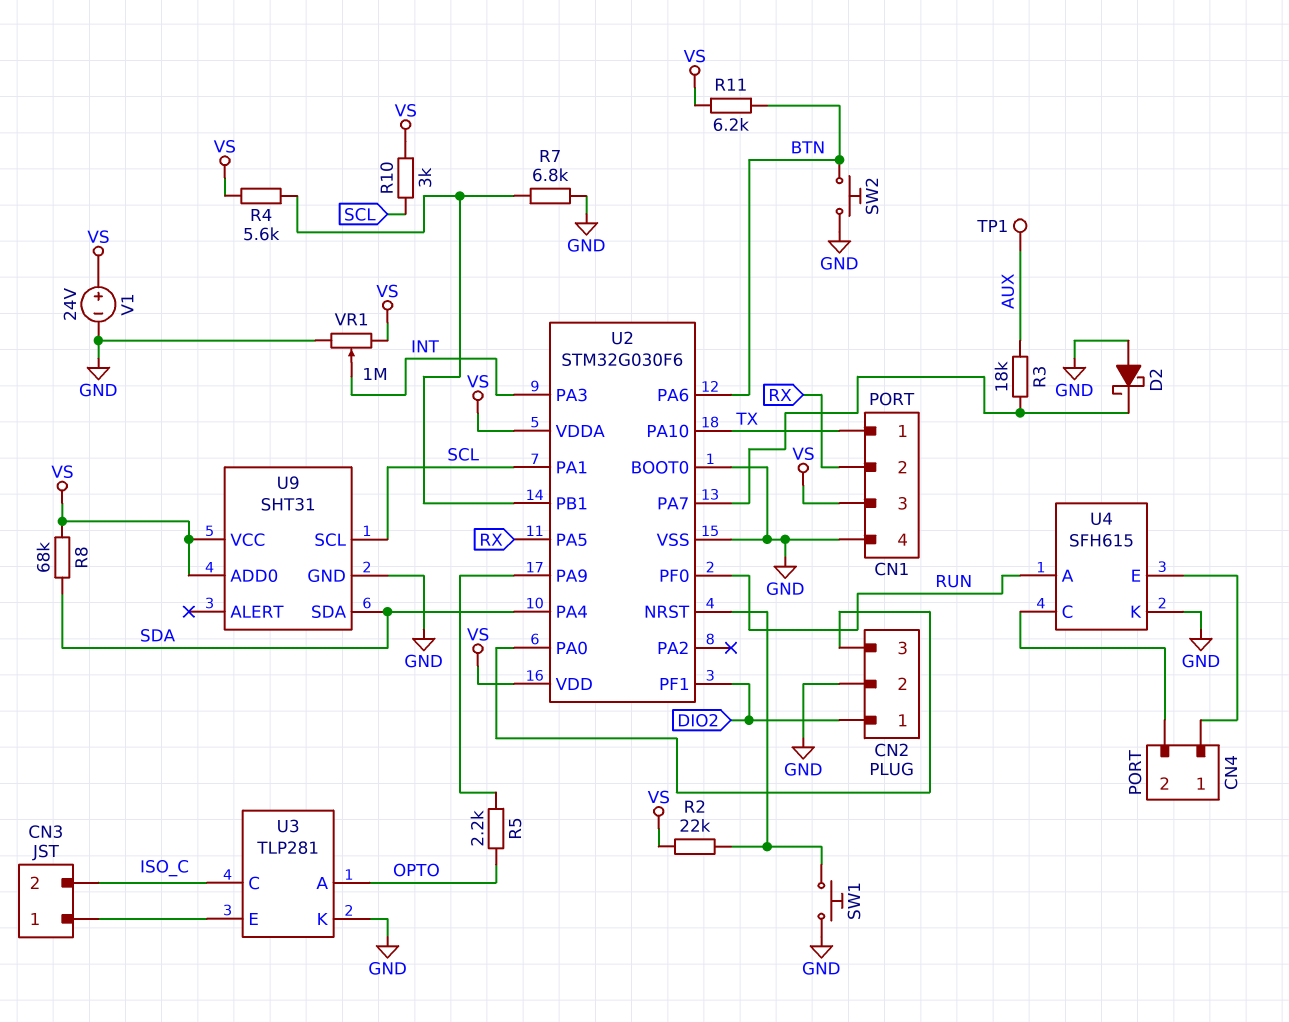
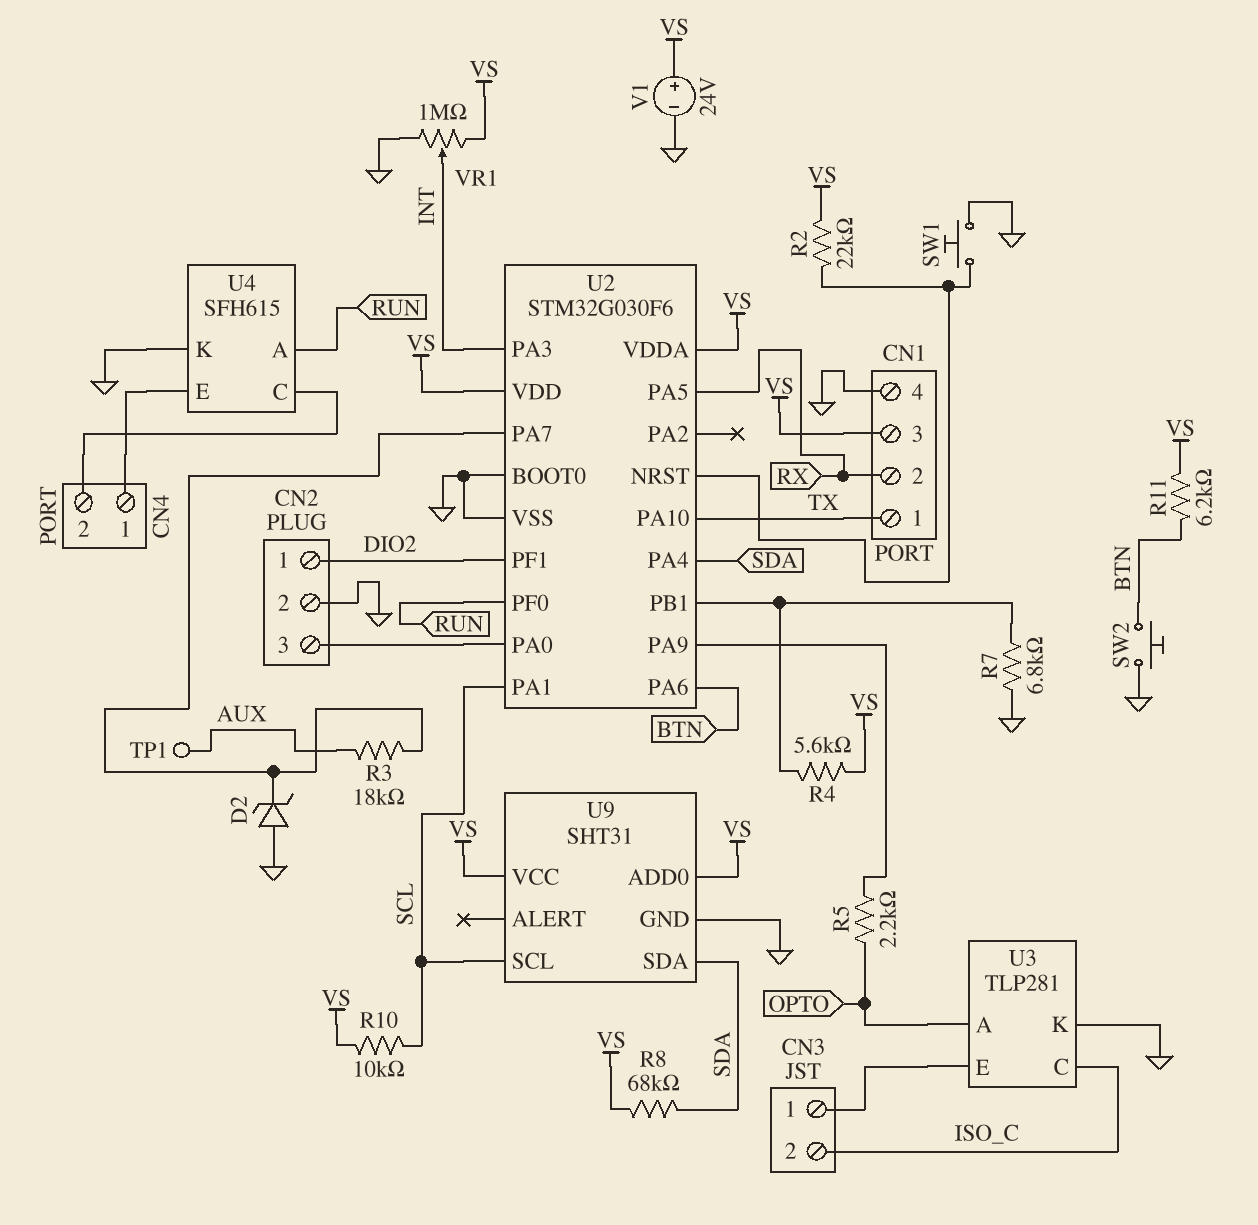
D2: schottky (A GND, K U2/PA7) -> zener (A GND, K U2/PA7)
R10: 3k (SCL, VS) -> 10k (SCL, VS)

